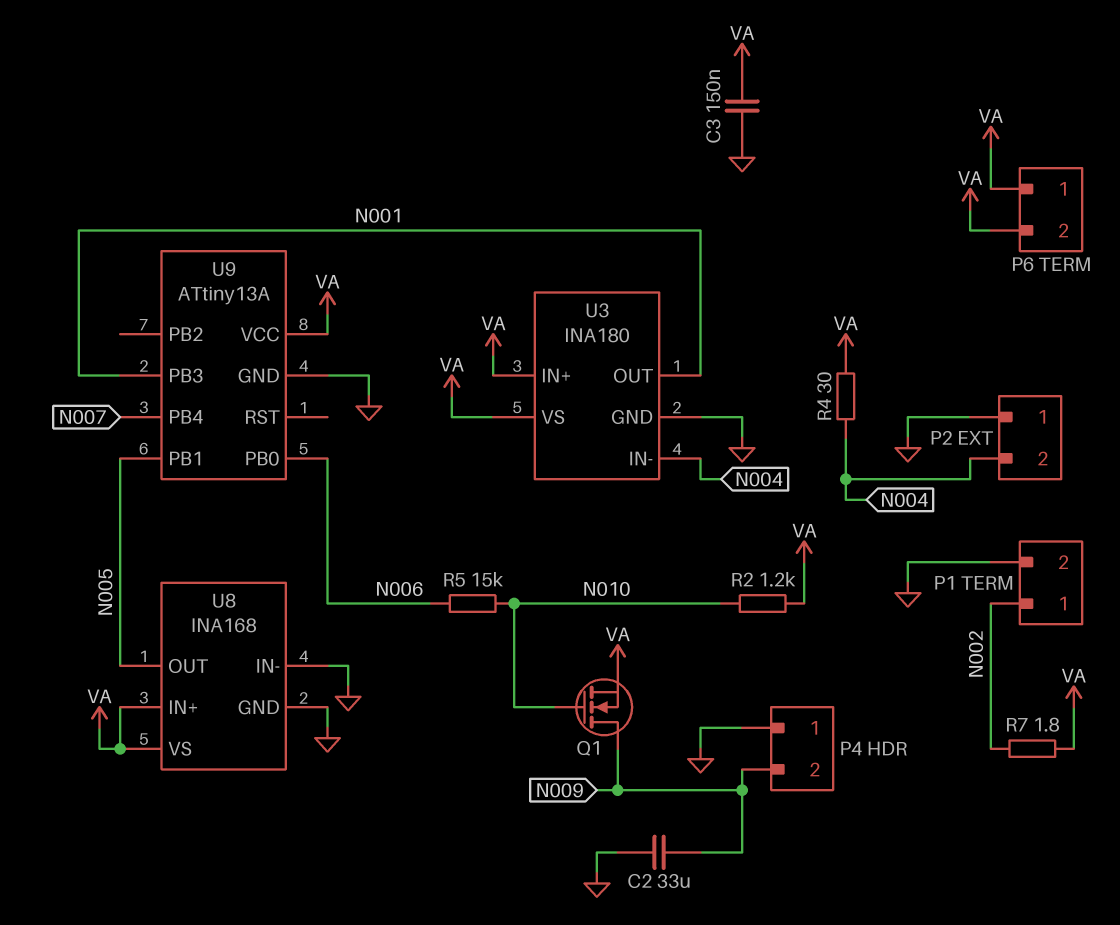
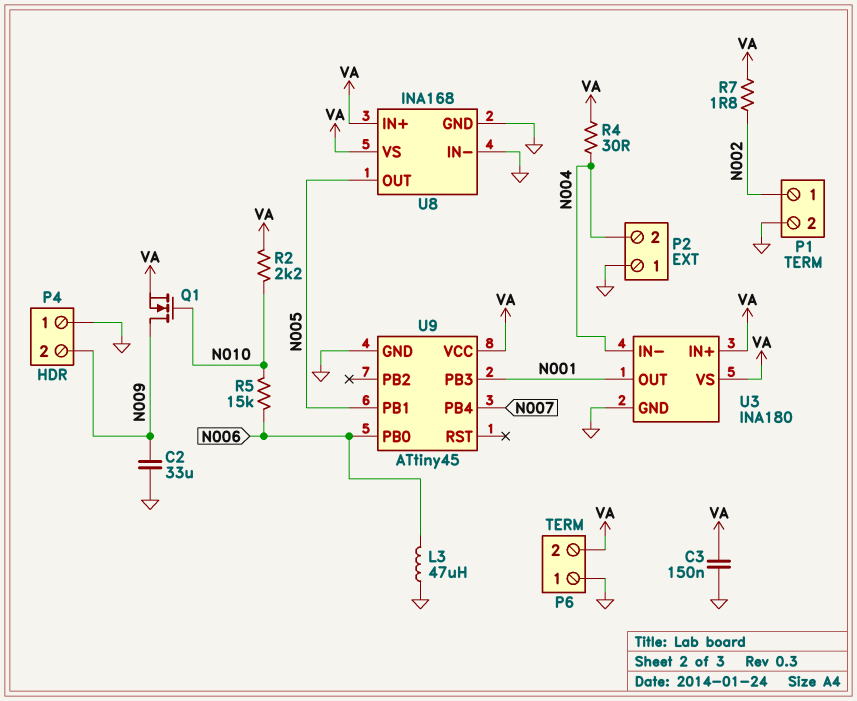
L3: none -> 47uH (GND, N006)
P6 pin 1: VA -> GND
R2: 1.2k (N010, VA) -> 2.2k (N010, VA)
U9: ATtiny13A -> ATtiny45

